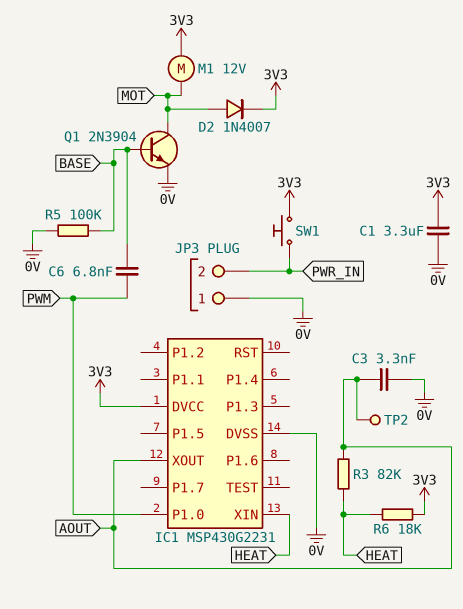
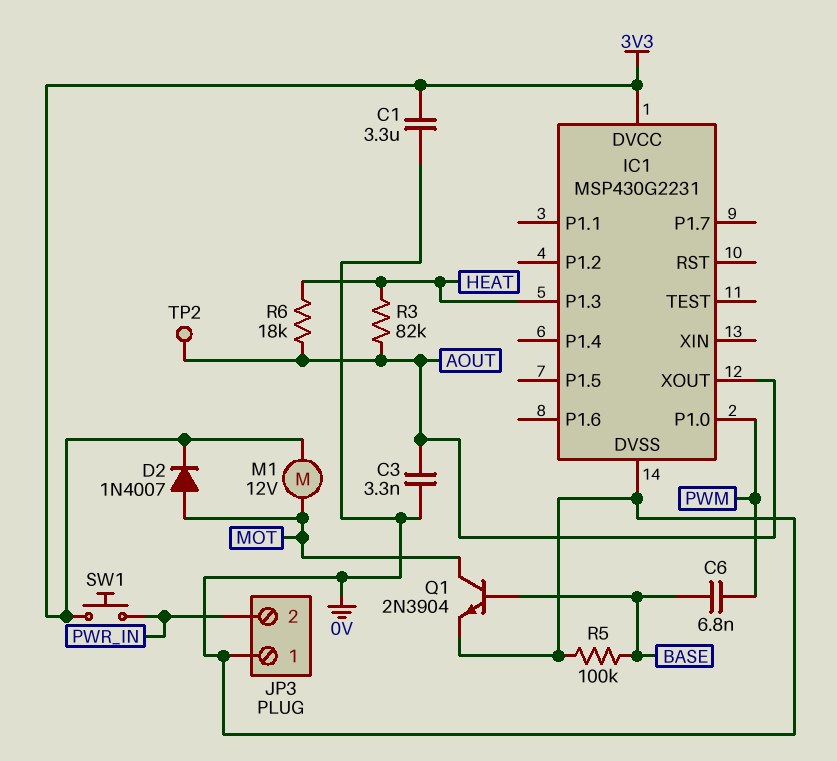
IC1 pin P1.3: none -> HEAT
IC1 pin XIN: HEAT -> none
R6: 18k (3V3, HEAT) -> 18k (AOUT, HEAT)

